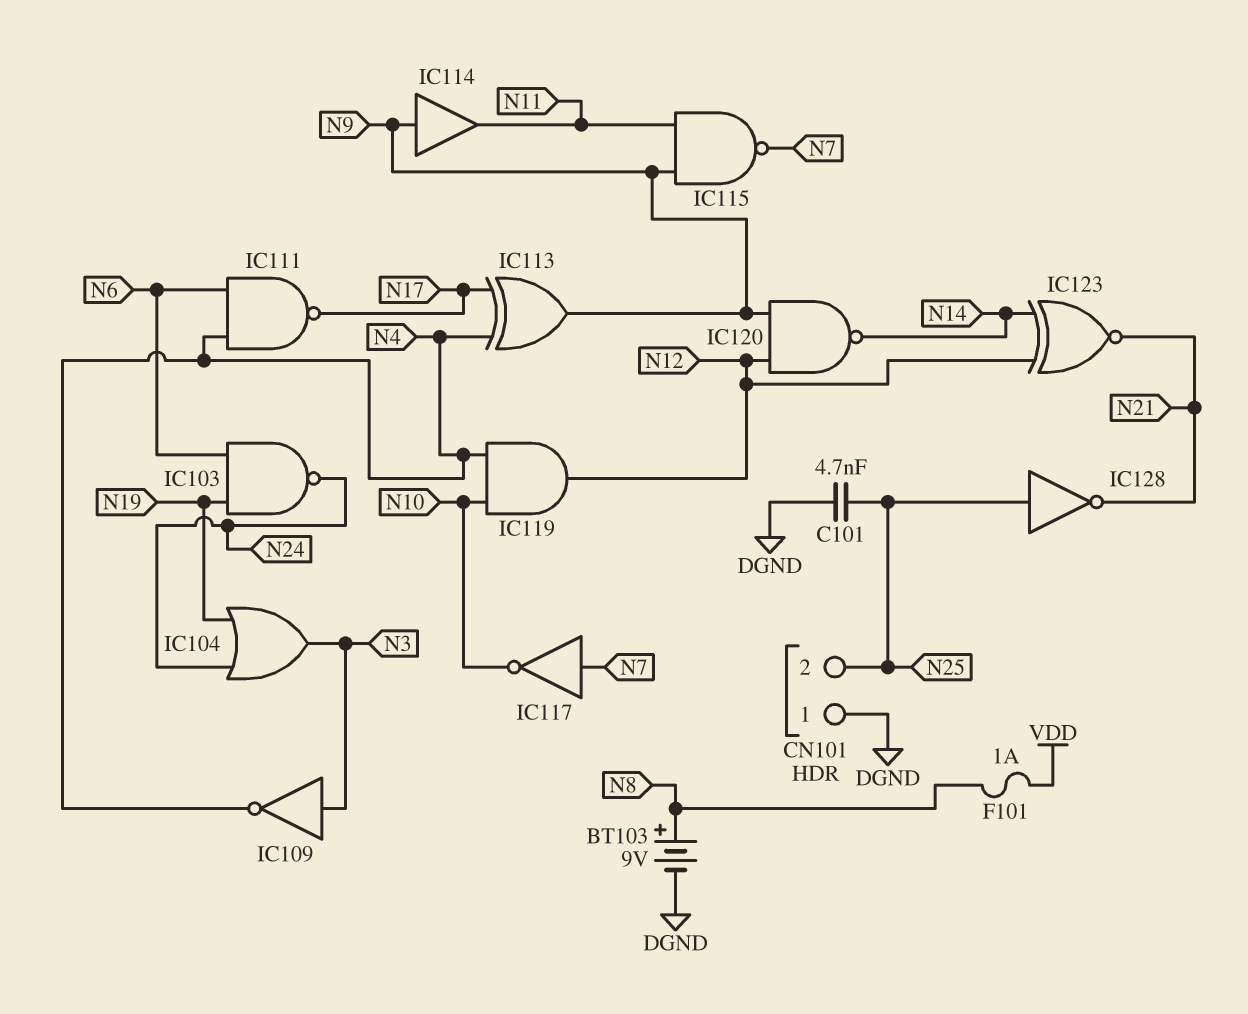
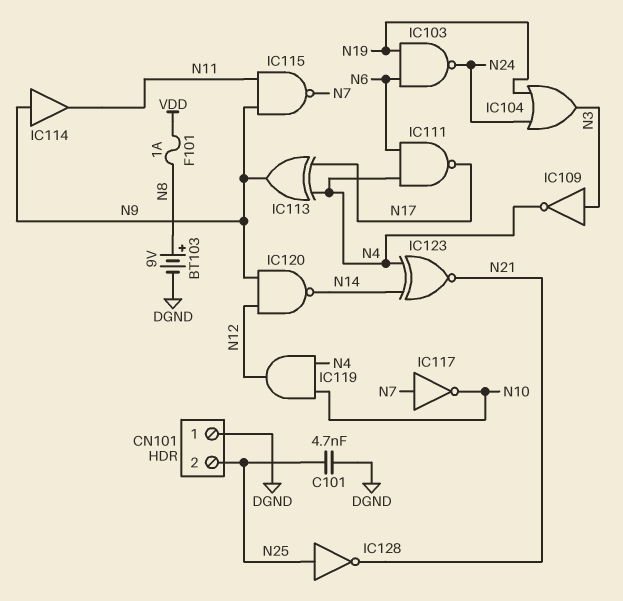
IC123: XNOR (in N12, in N14, out N21) -> XNOR (in N4, in N14, out N21)

